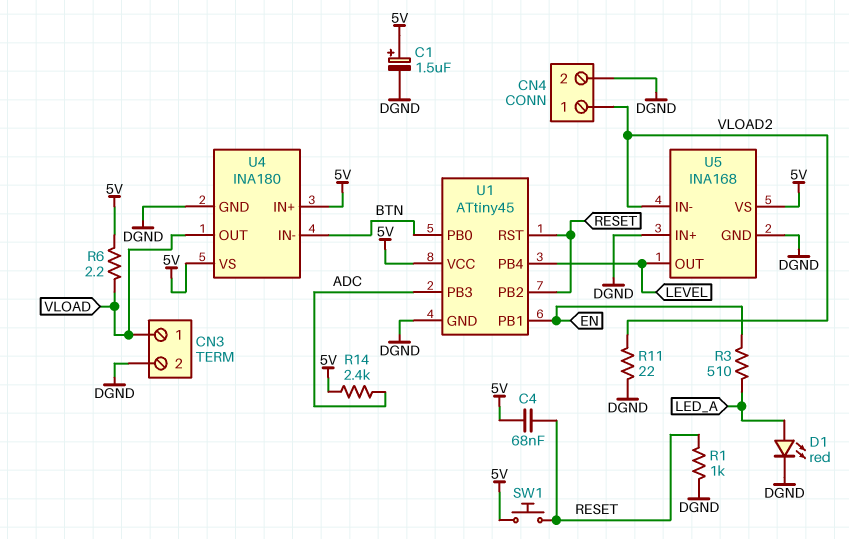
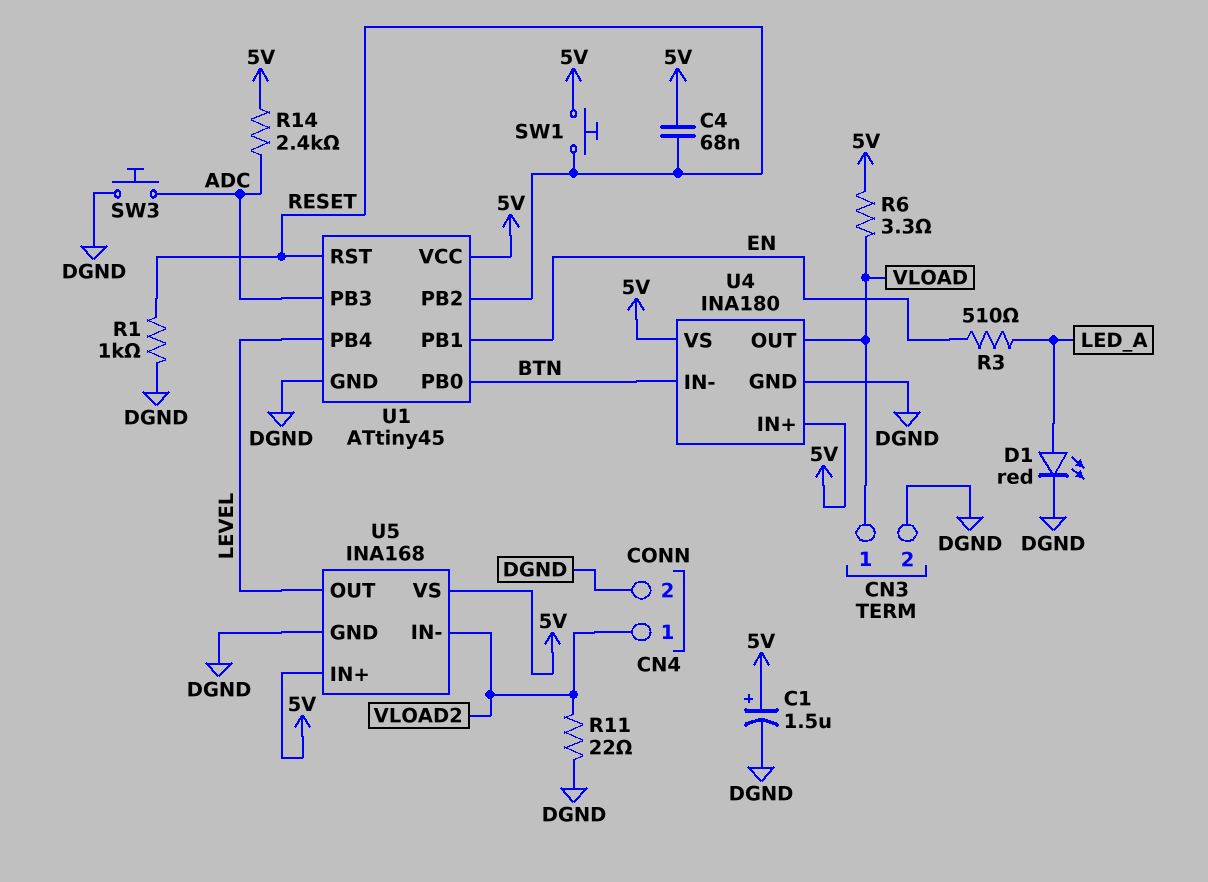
R6: 2.2 (5V, VLOAD) -> 3.3 (5V, VLOAD)
SW3: none -> button (ADC, DGND)
U5 pin IN+: DGND -> 5V

